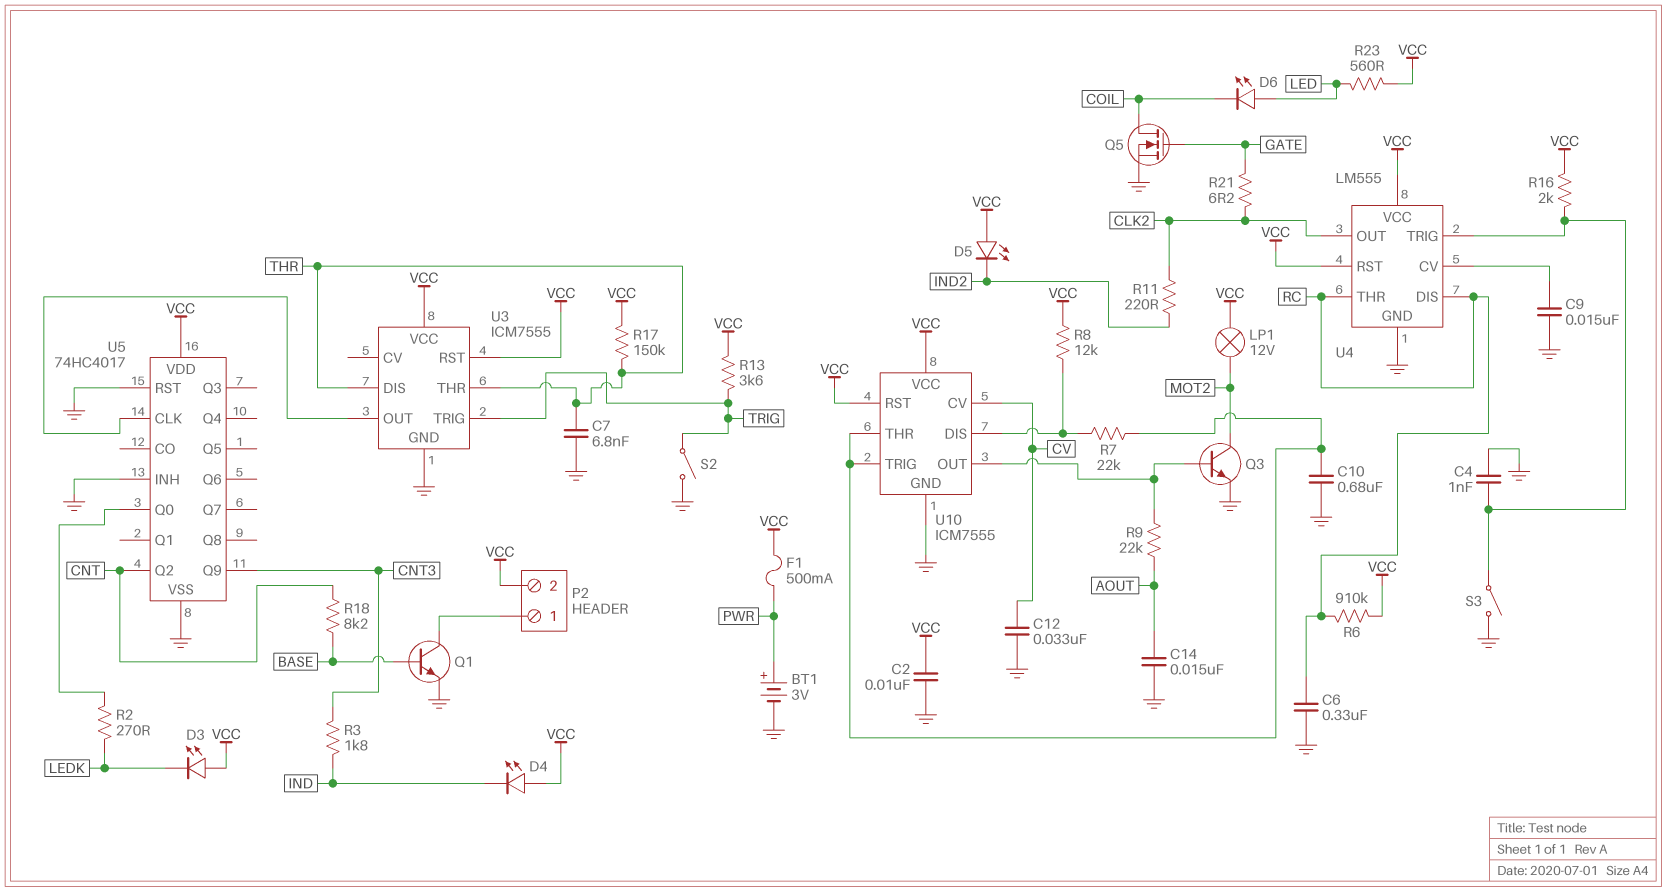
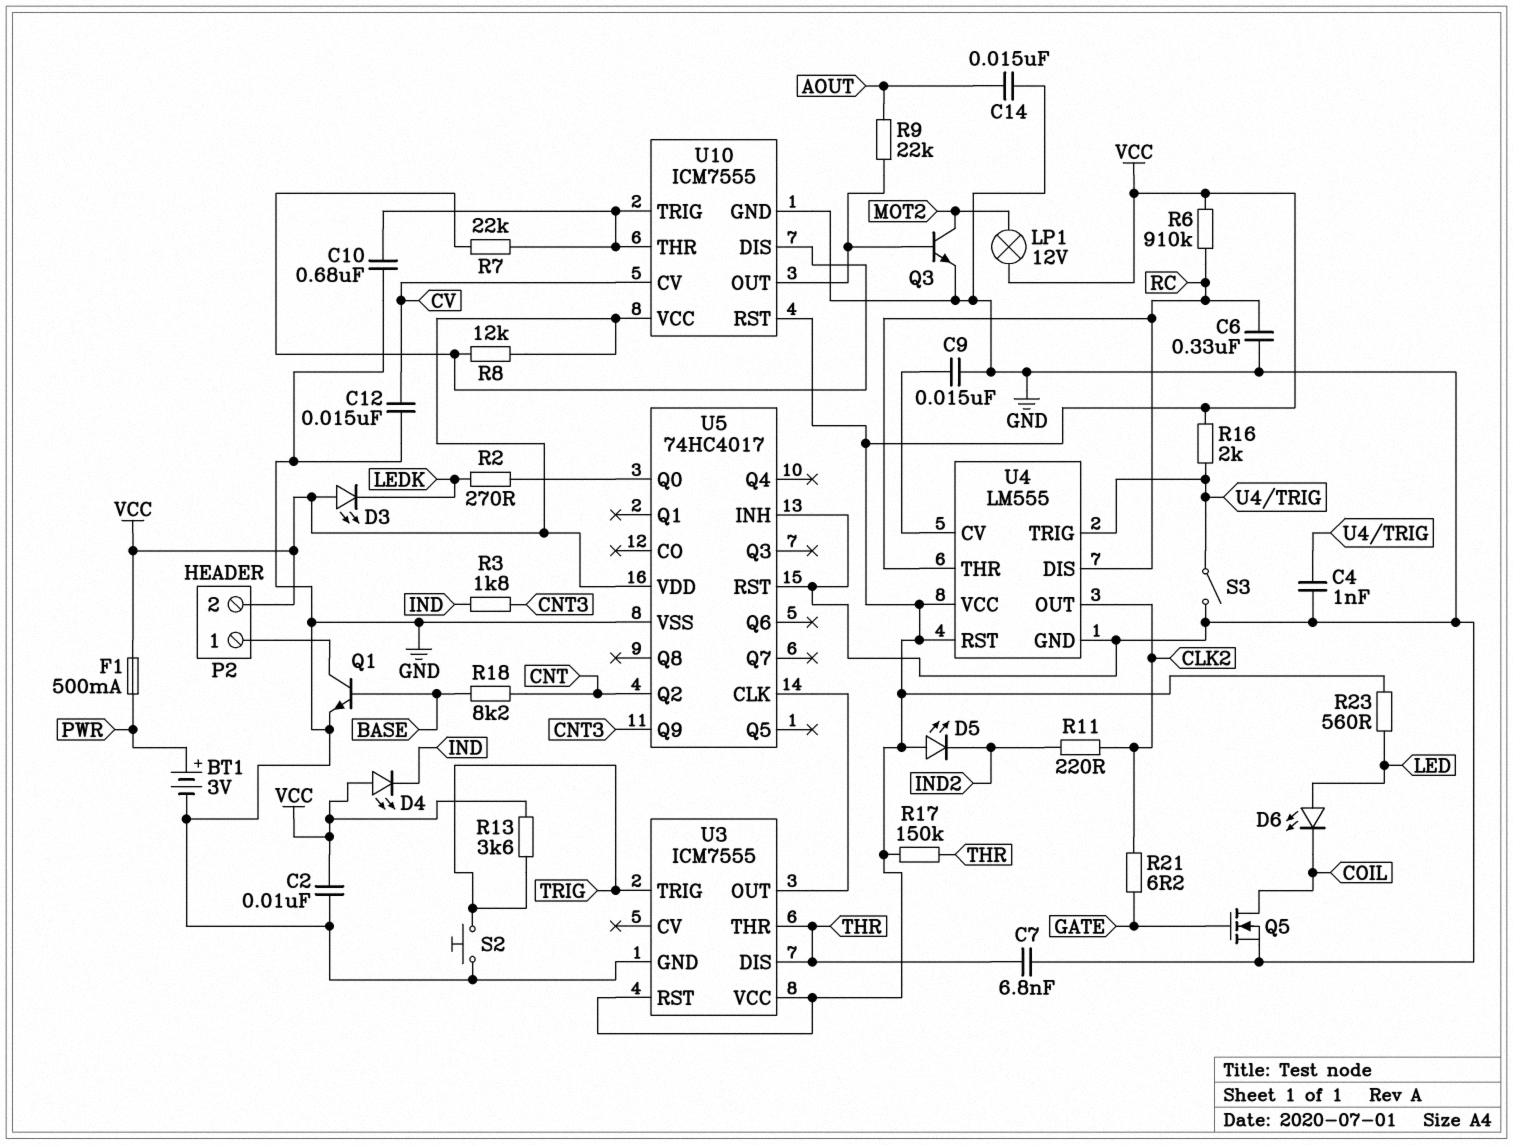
C12: 33nF (CV, GND) -> 15nF (CV, GND)
S2: switch (GND, TRIG) -> button (GND, TRIG)

